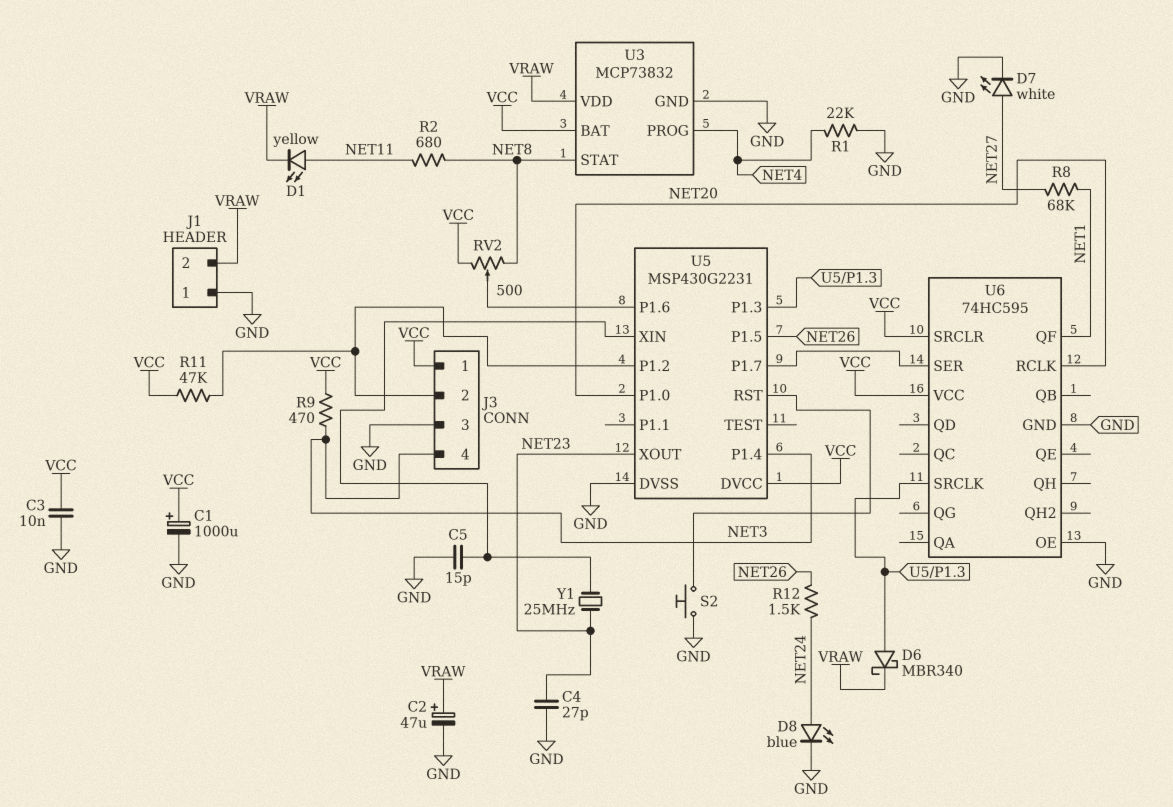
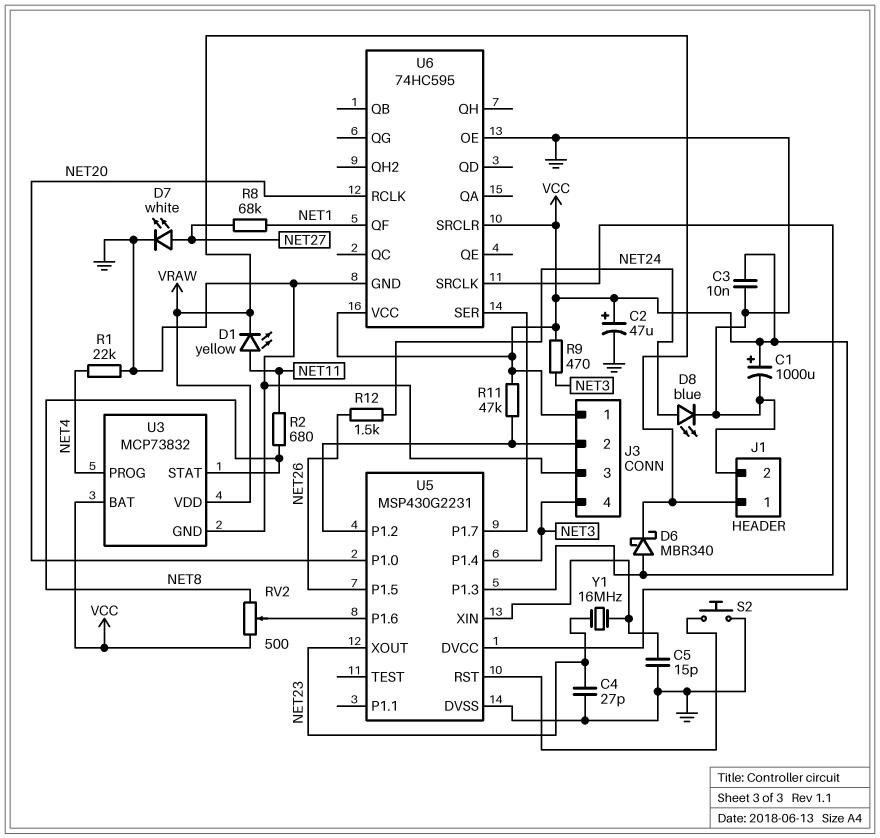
C2: 47uF (plus VRAW, minus GND) -> 47uF (plus VCC, minus GND)
J1 pin 1: GND -> VRAW
J1 pin 2: VRAW -> GND
Y1: 25MHz (NET23, U5/XIN) -> 16MHz (NET23, U5/XIN)

